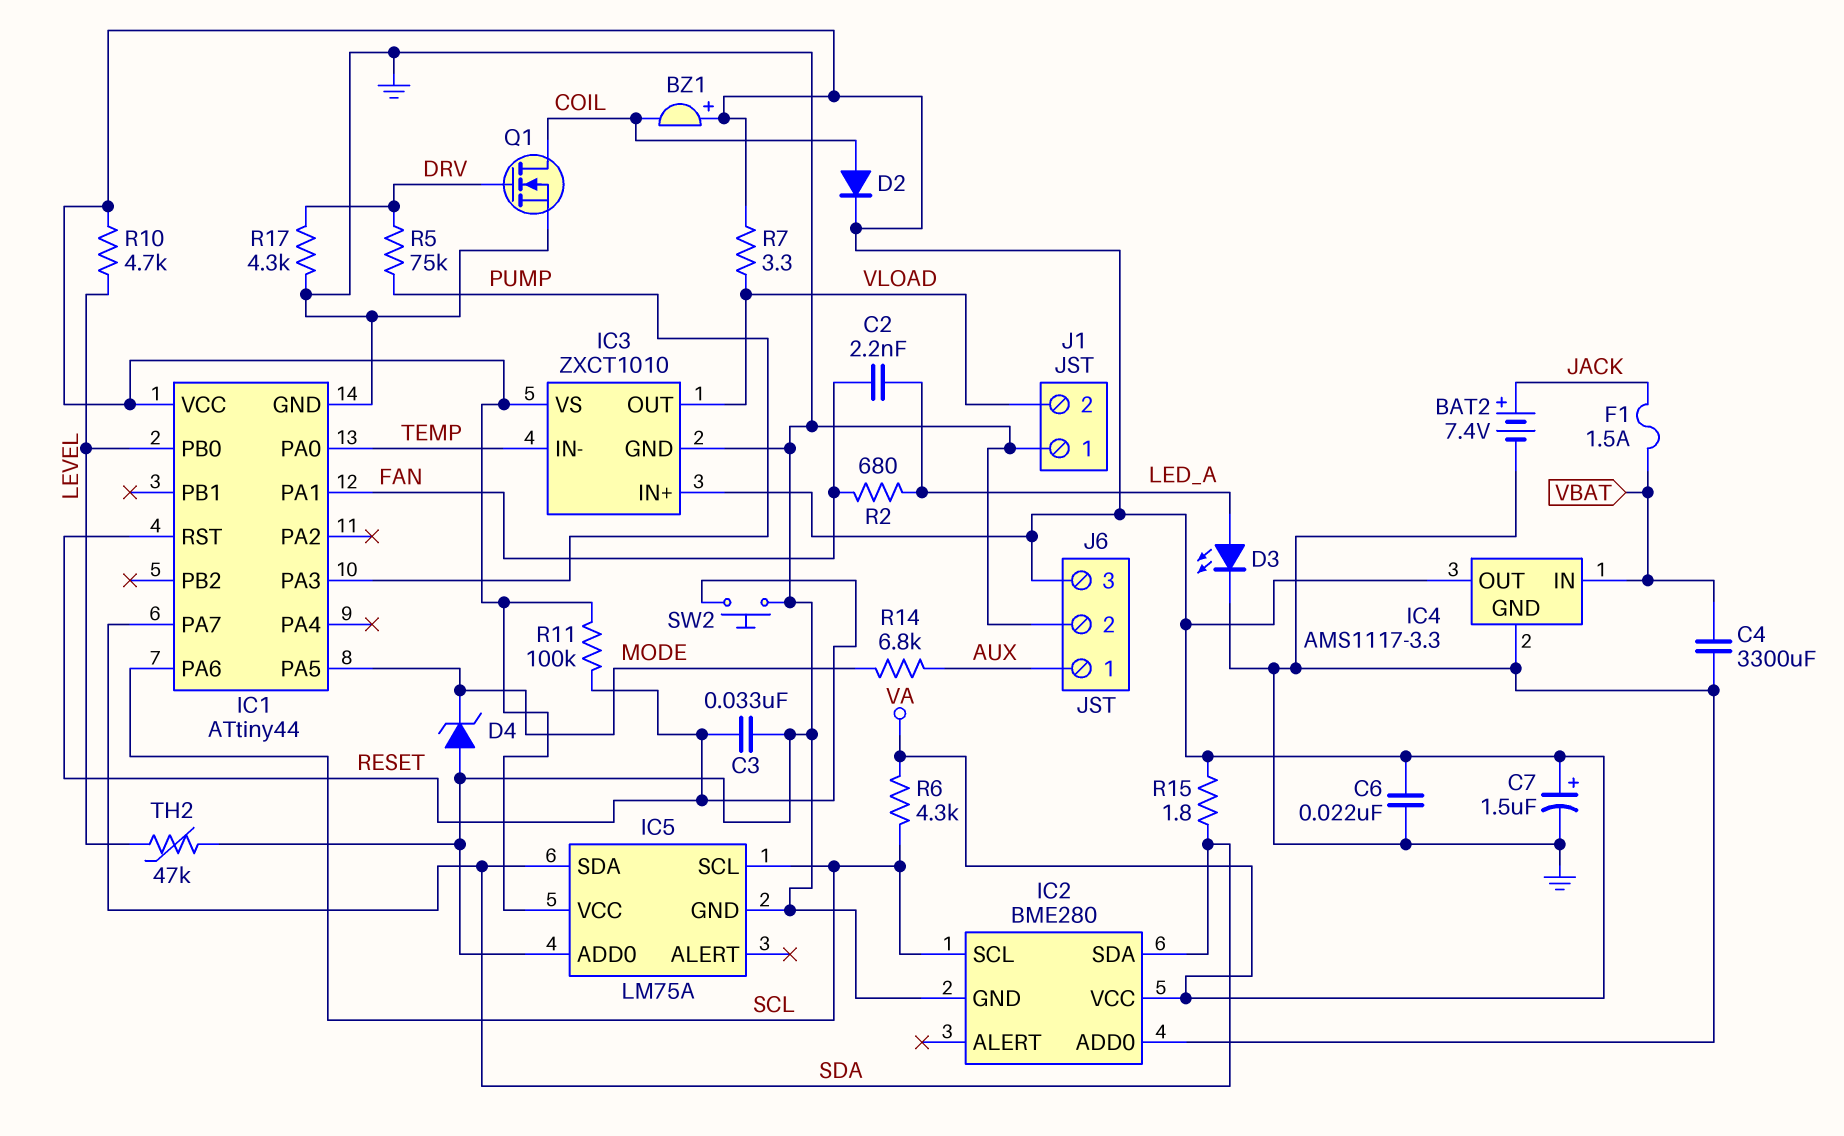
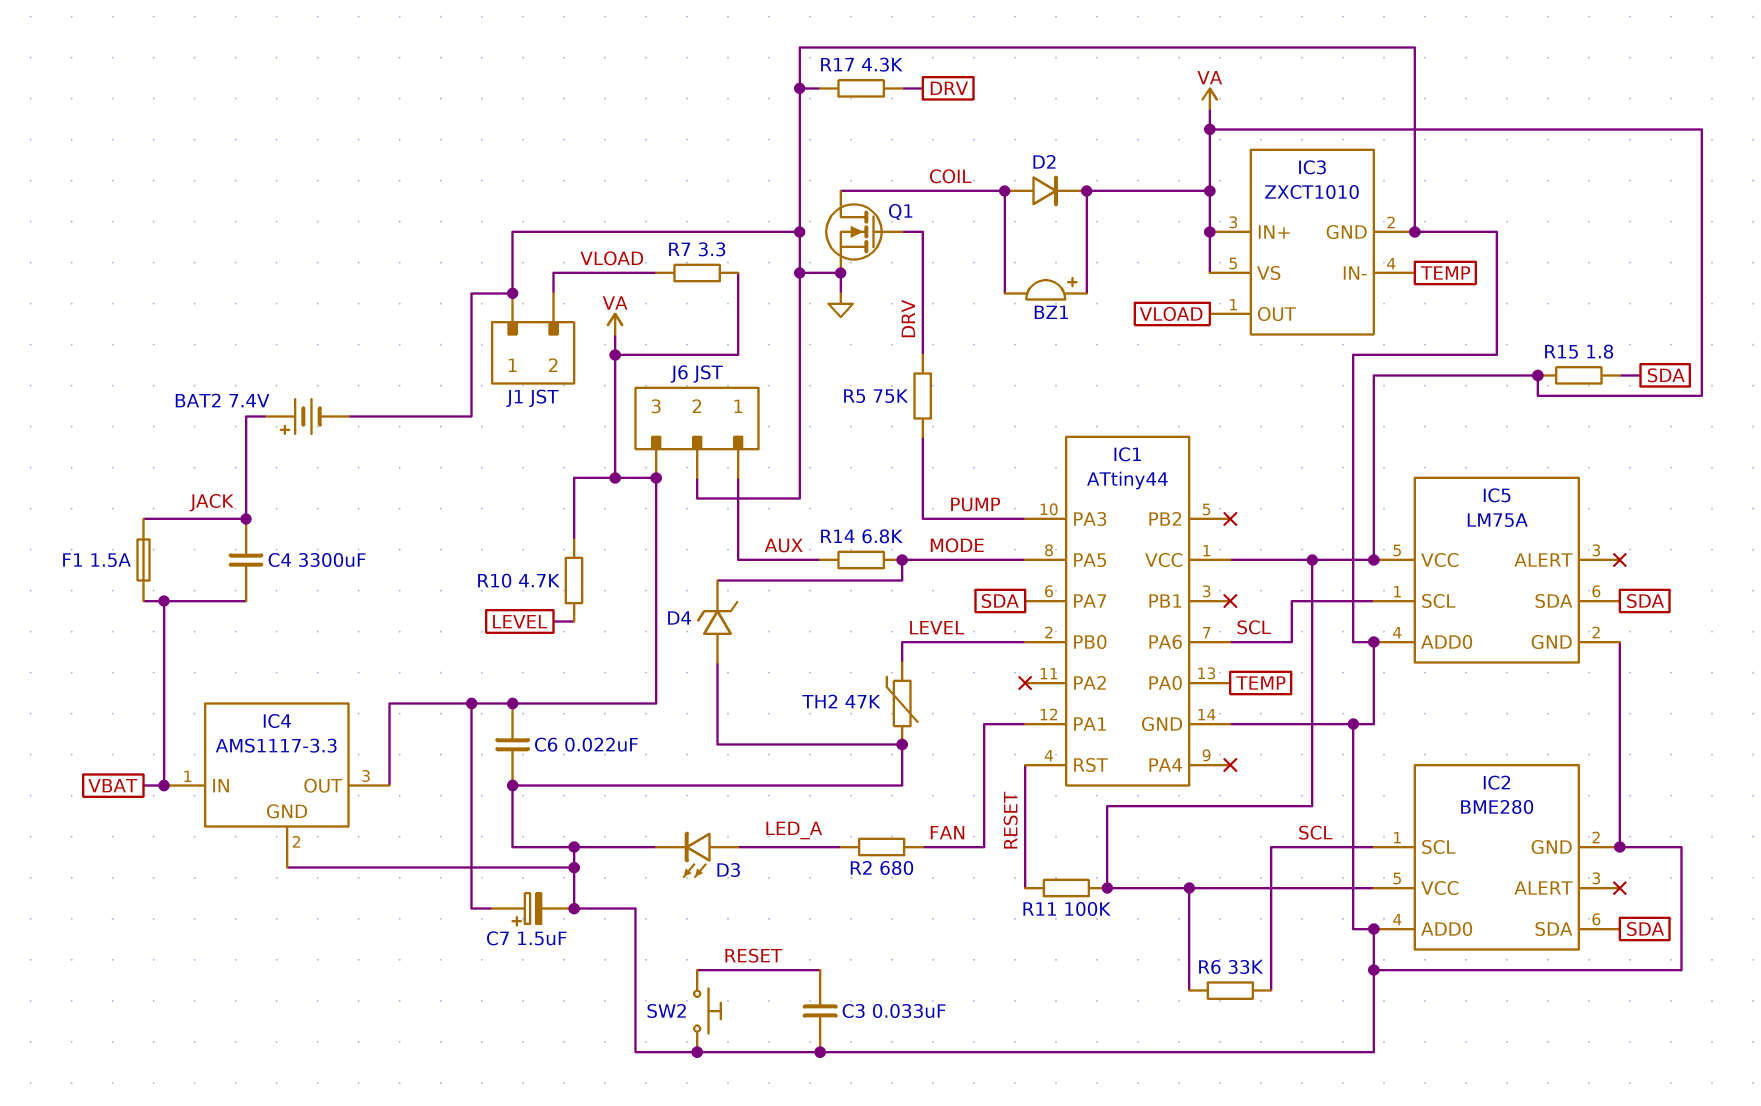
C2: 2.2nF (FAN, LED_A) -> none
C4: 3300uF (GND, VBAT) -> 3300uF (JACK, VBAT)
R6: 4.3k (SCL, VA) -> 33k (SCL, VA)

